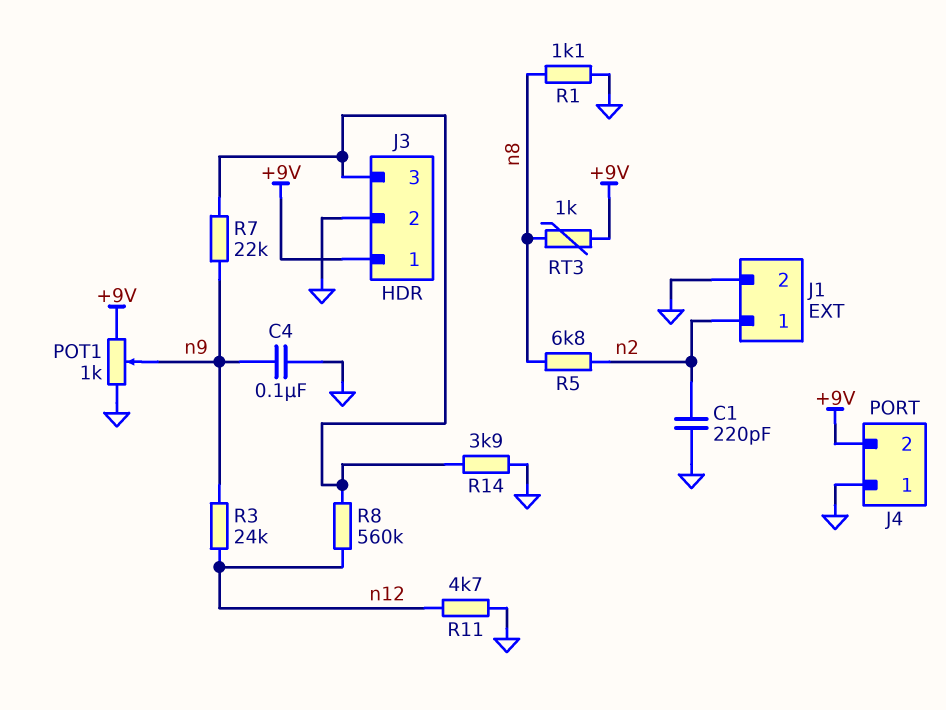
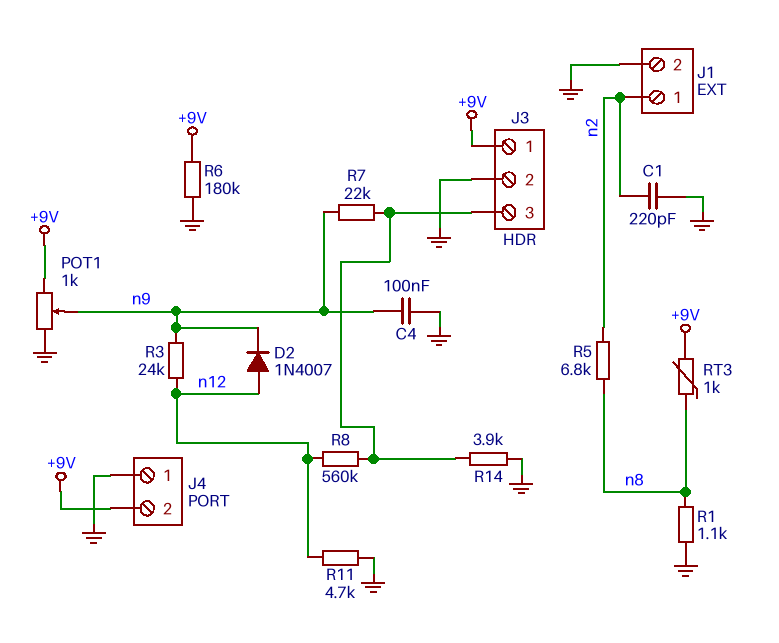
D2: none -> diode 1N4007 (A n12, K n9)
R6: none -> 180k (+9V, GND)

